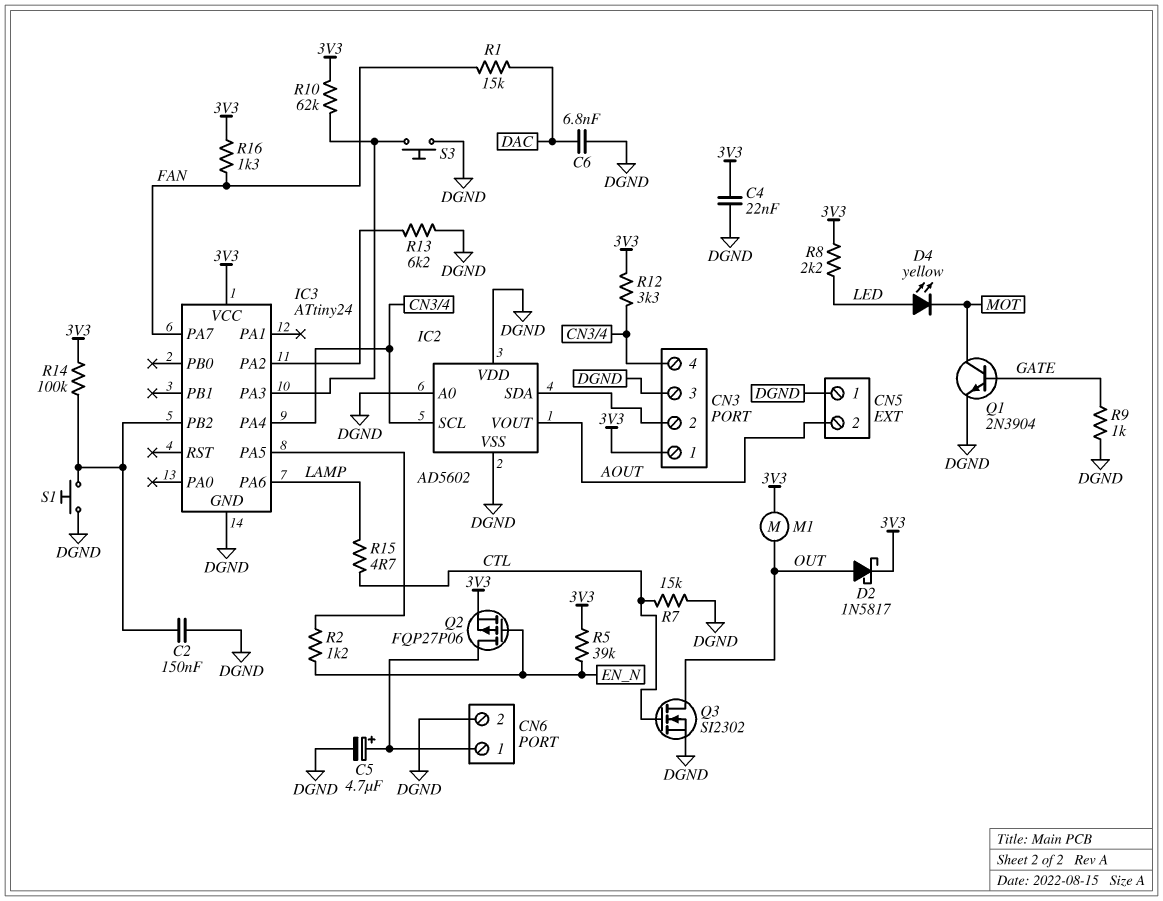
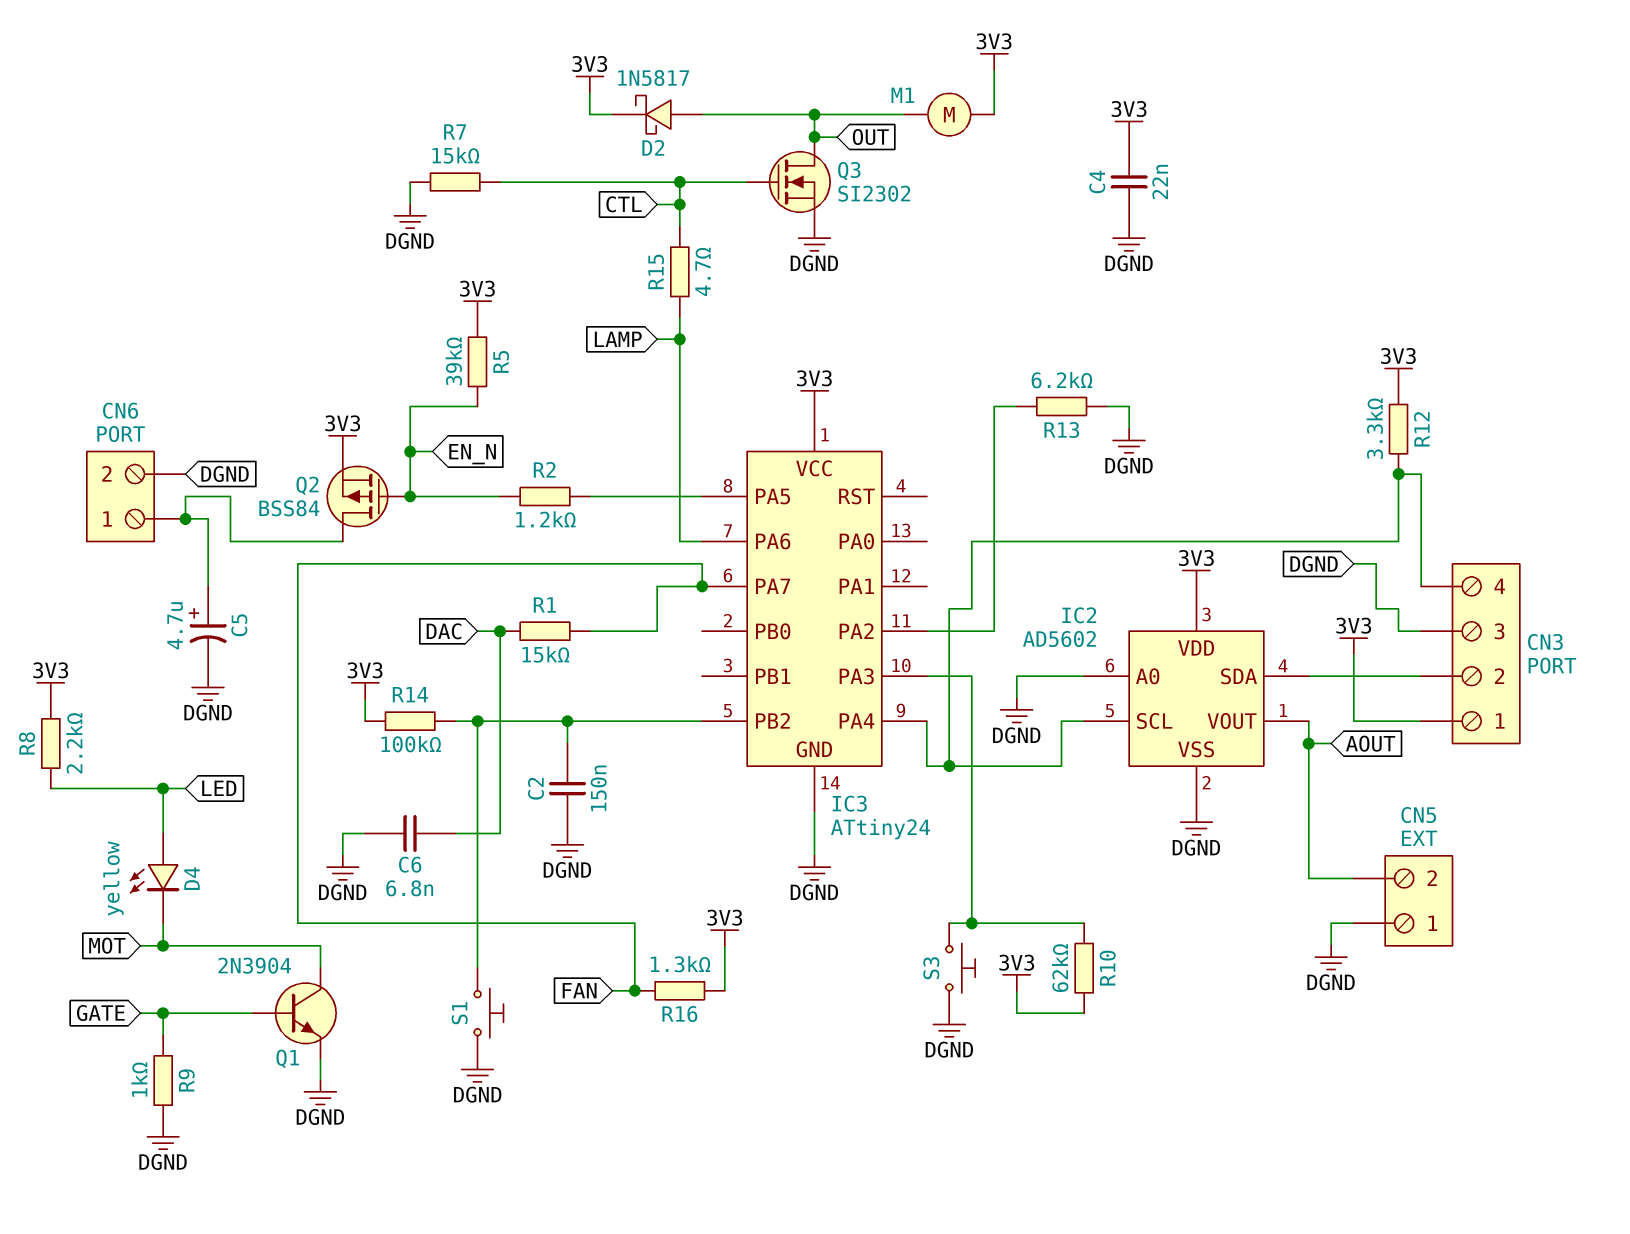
IC2 pin VDD: DGND -> 3V3
Q2: PMOS FQP27P06 (G EN_N, D CN6/1, S 3V3) -> PMOS BSS84 (G EN_N, D CN6/1, S 3V3)

